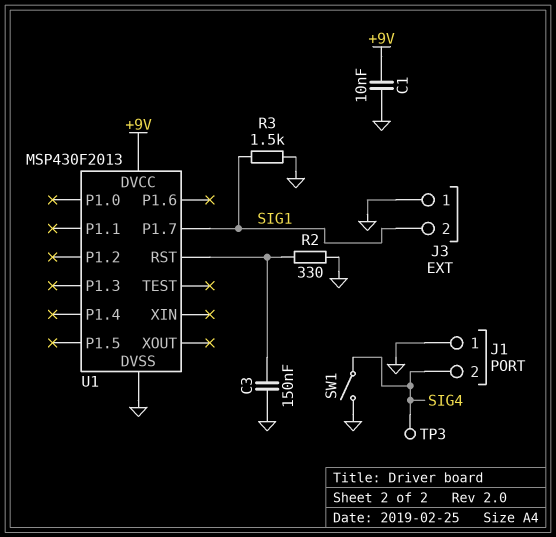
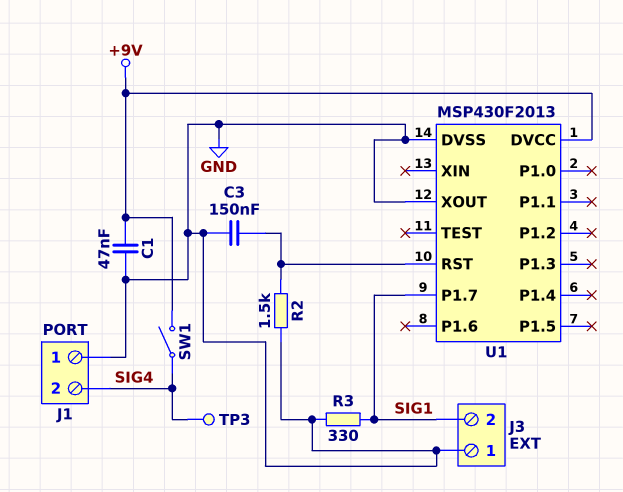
C1: 10nF (+9V, GND) -> 47nF (+9V, GND)
R2: 330 (GND, U1/RST) -> 1.5k (GND, U1/RST)
R3: 1.5k (GND, SIG1) -> 330 (GND, SIG1)
SW1: switch (GND, SIG4) -> switch (+9V, SIG4)
U1 pin XOUT: none -> GND

